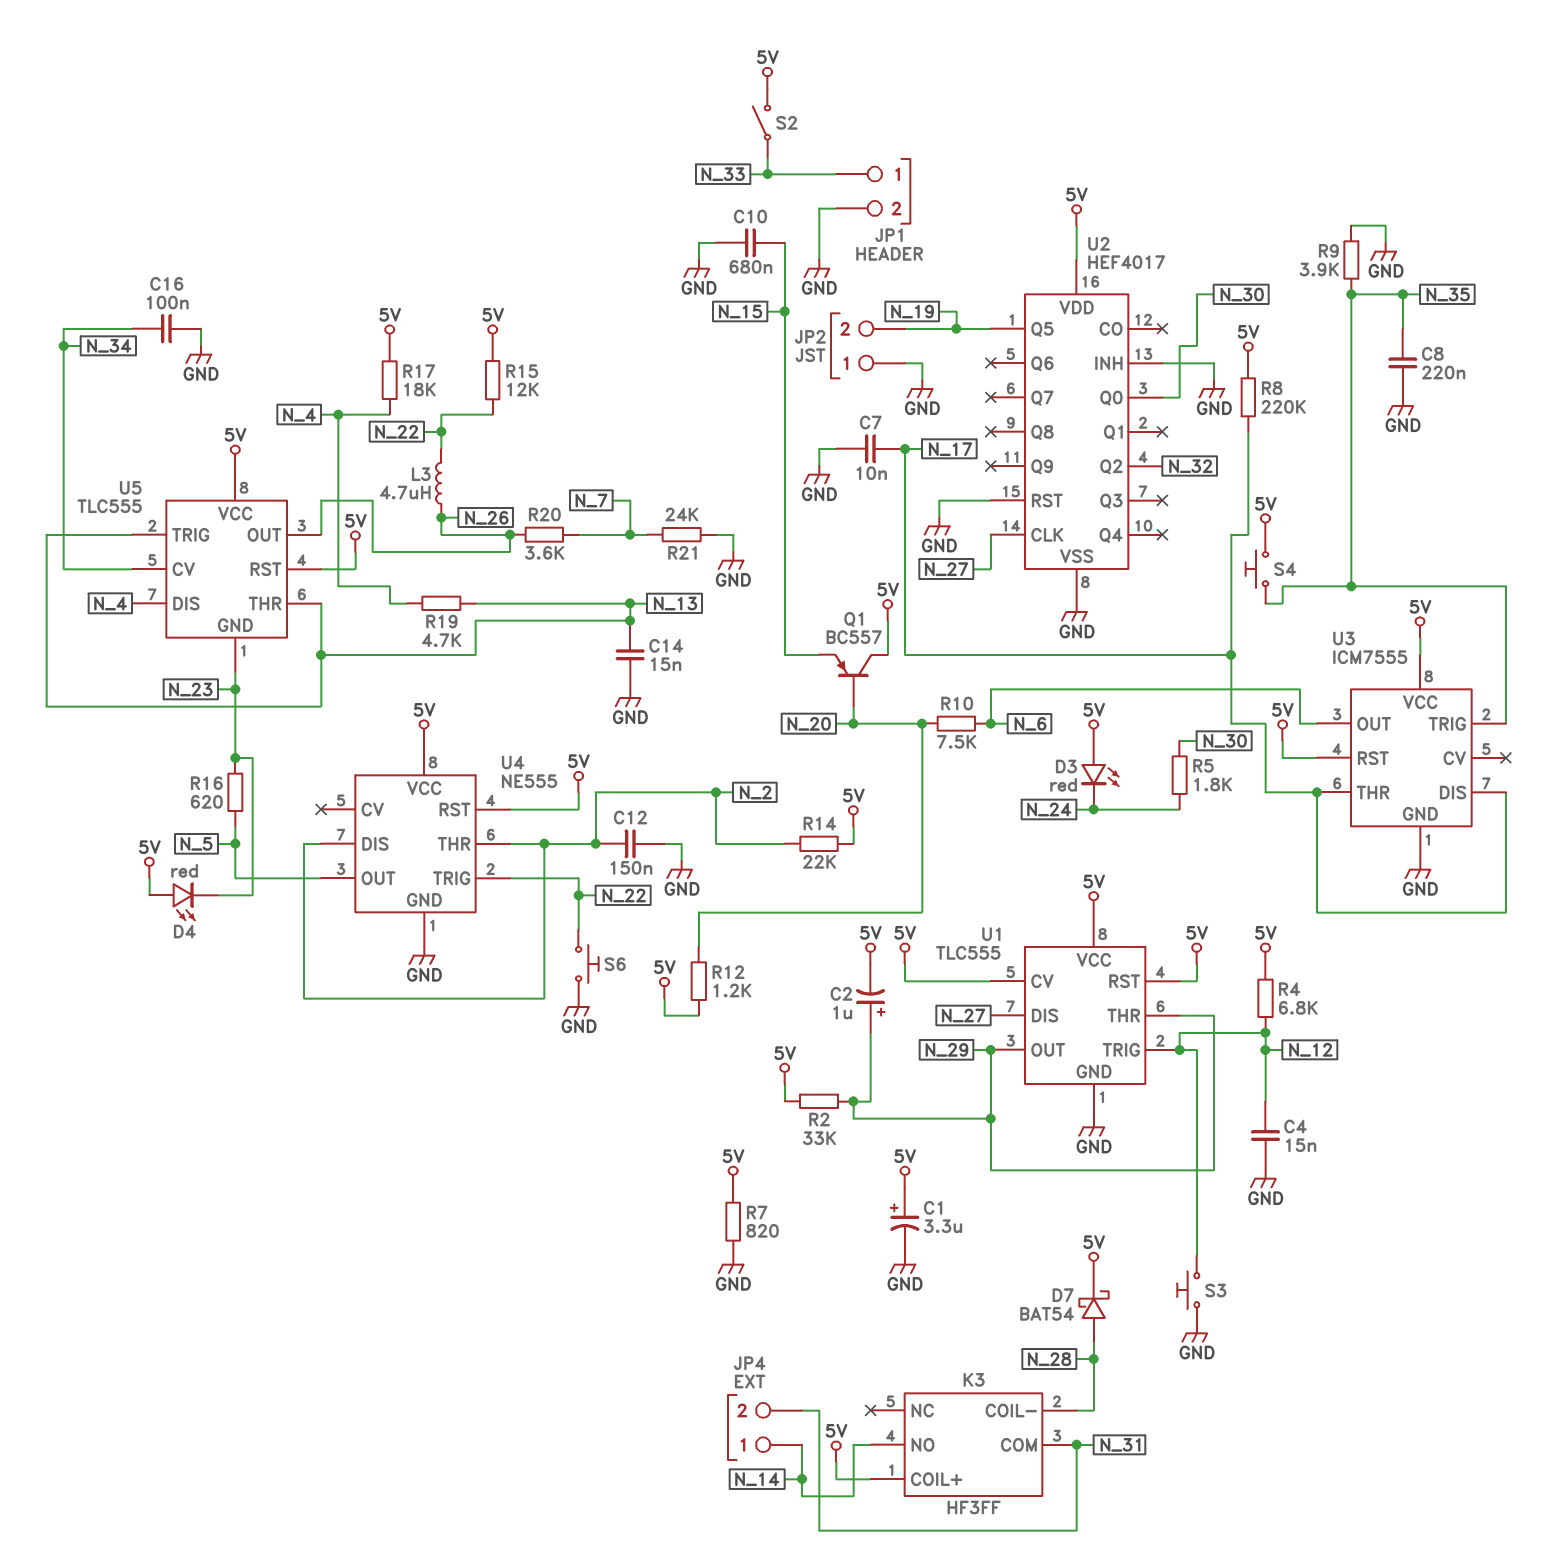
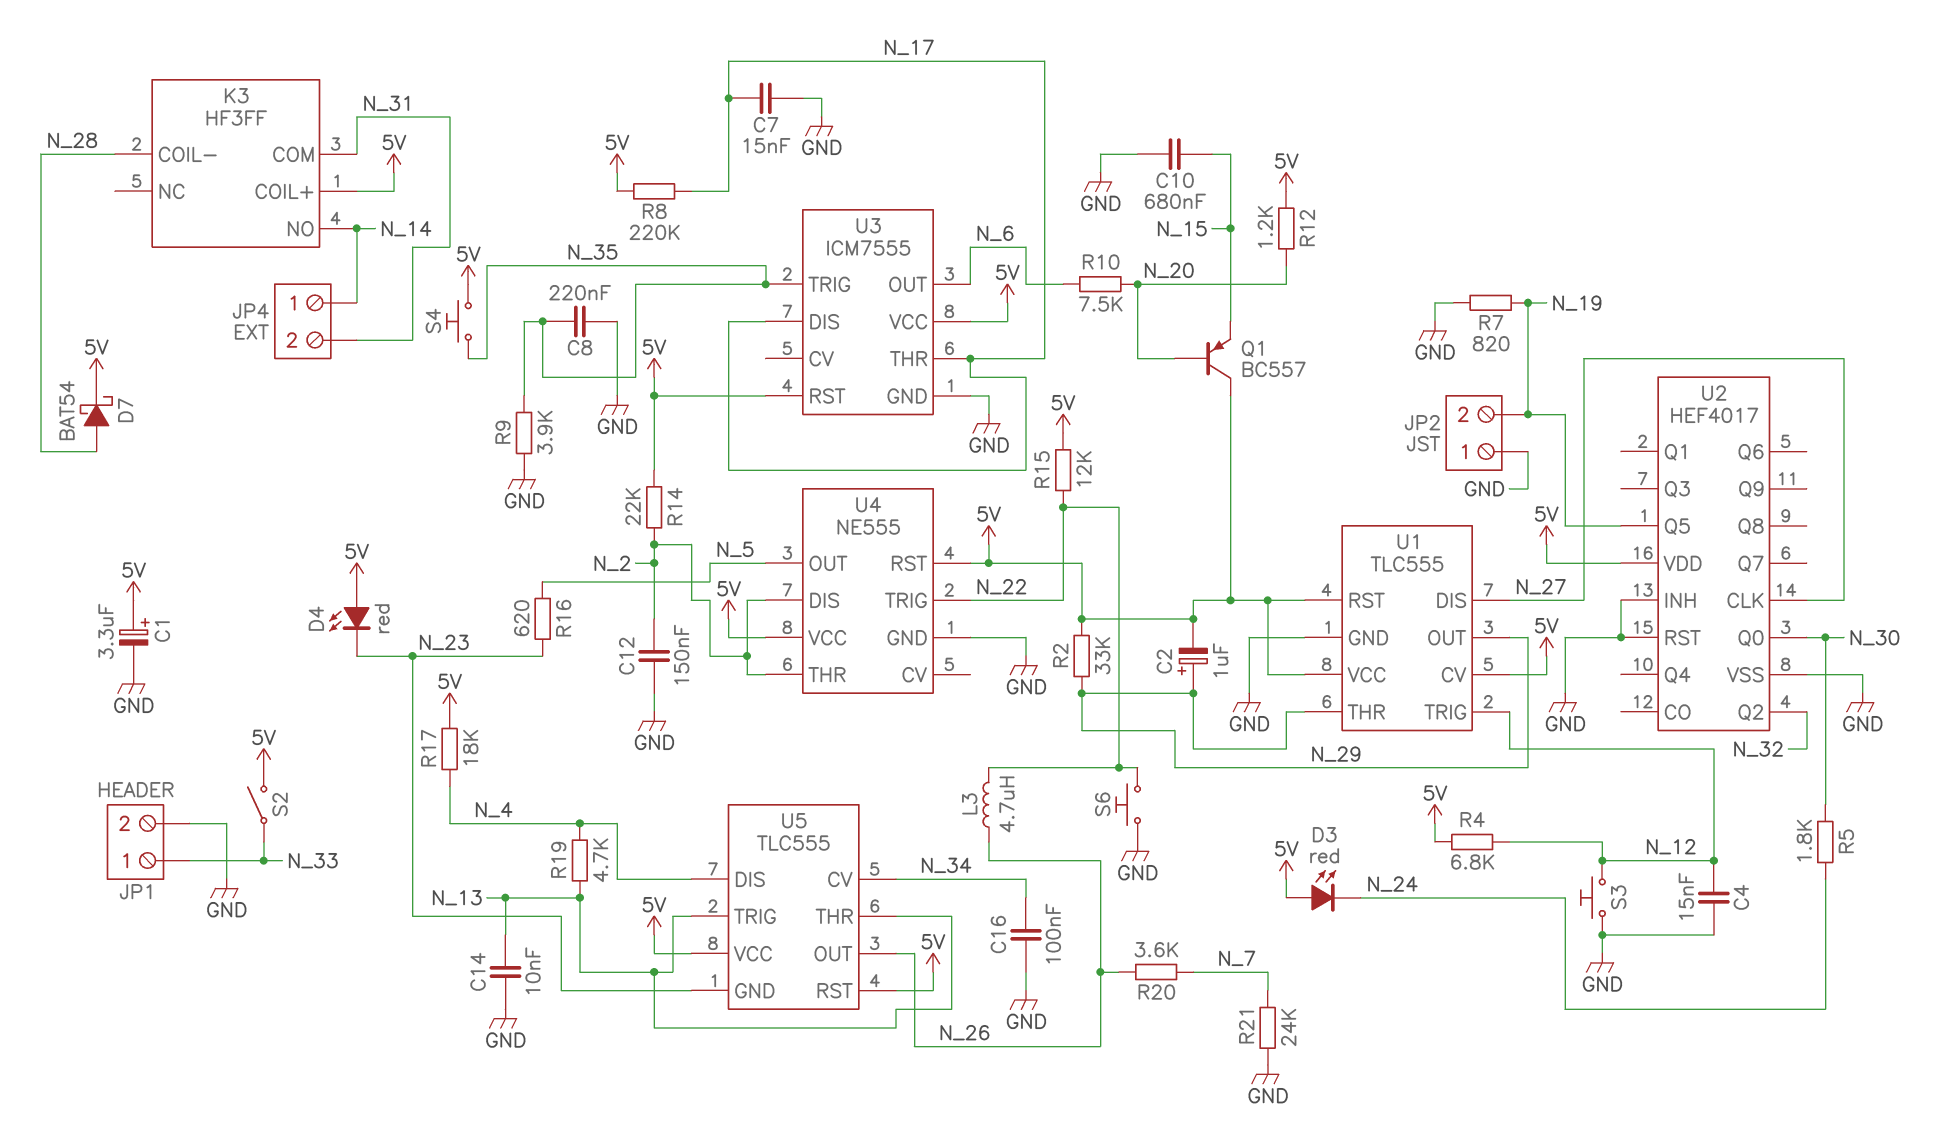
C7: 10nF (GND, N_17) -> 15nF (GND, N_17)
C14: 15nF (GND, N_13) -> 10nF (GND, N_13)
R7: 820 (5V, GND) -> 820 (GND, N_19)

